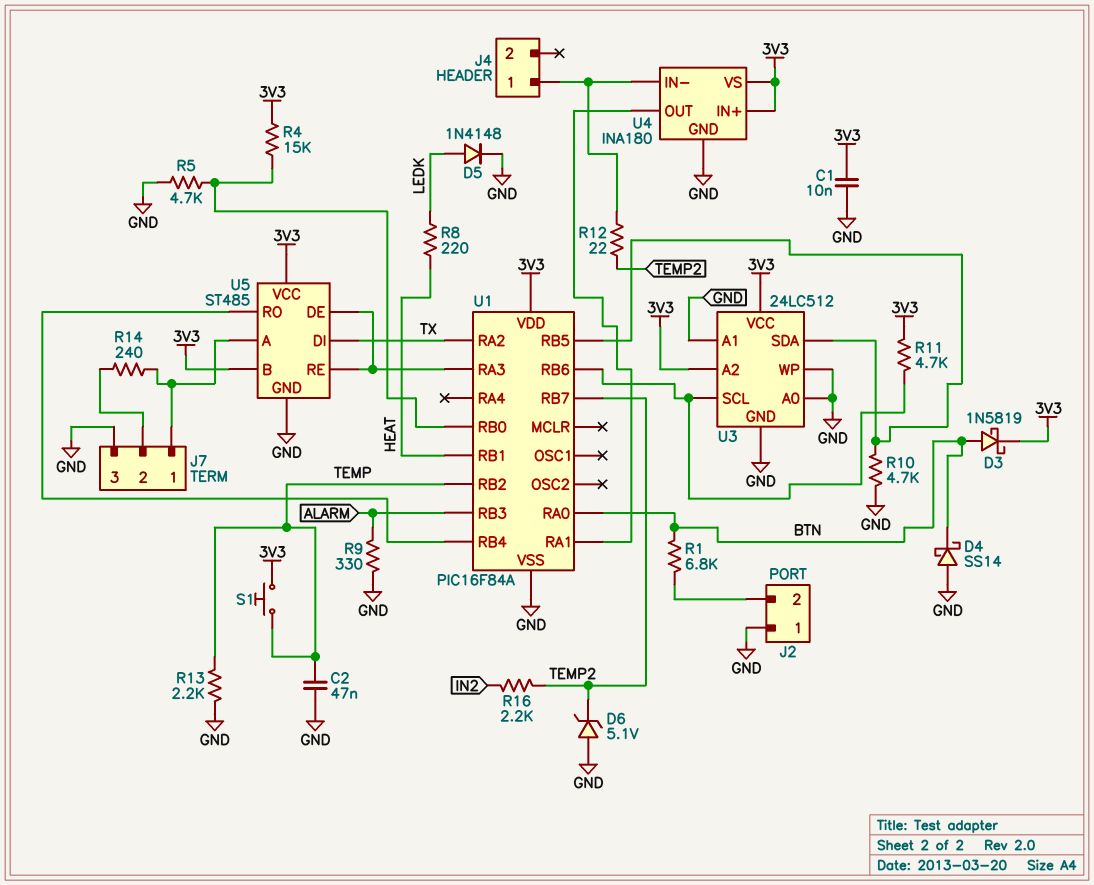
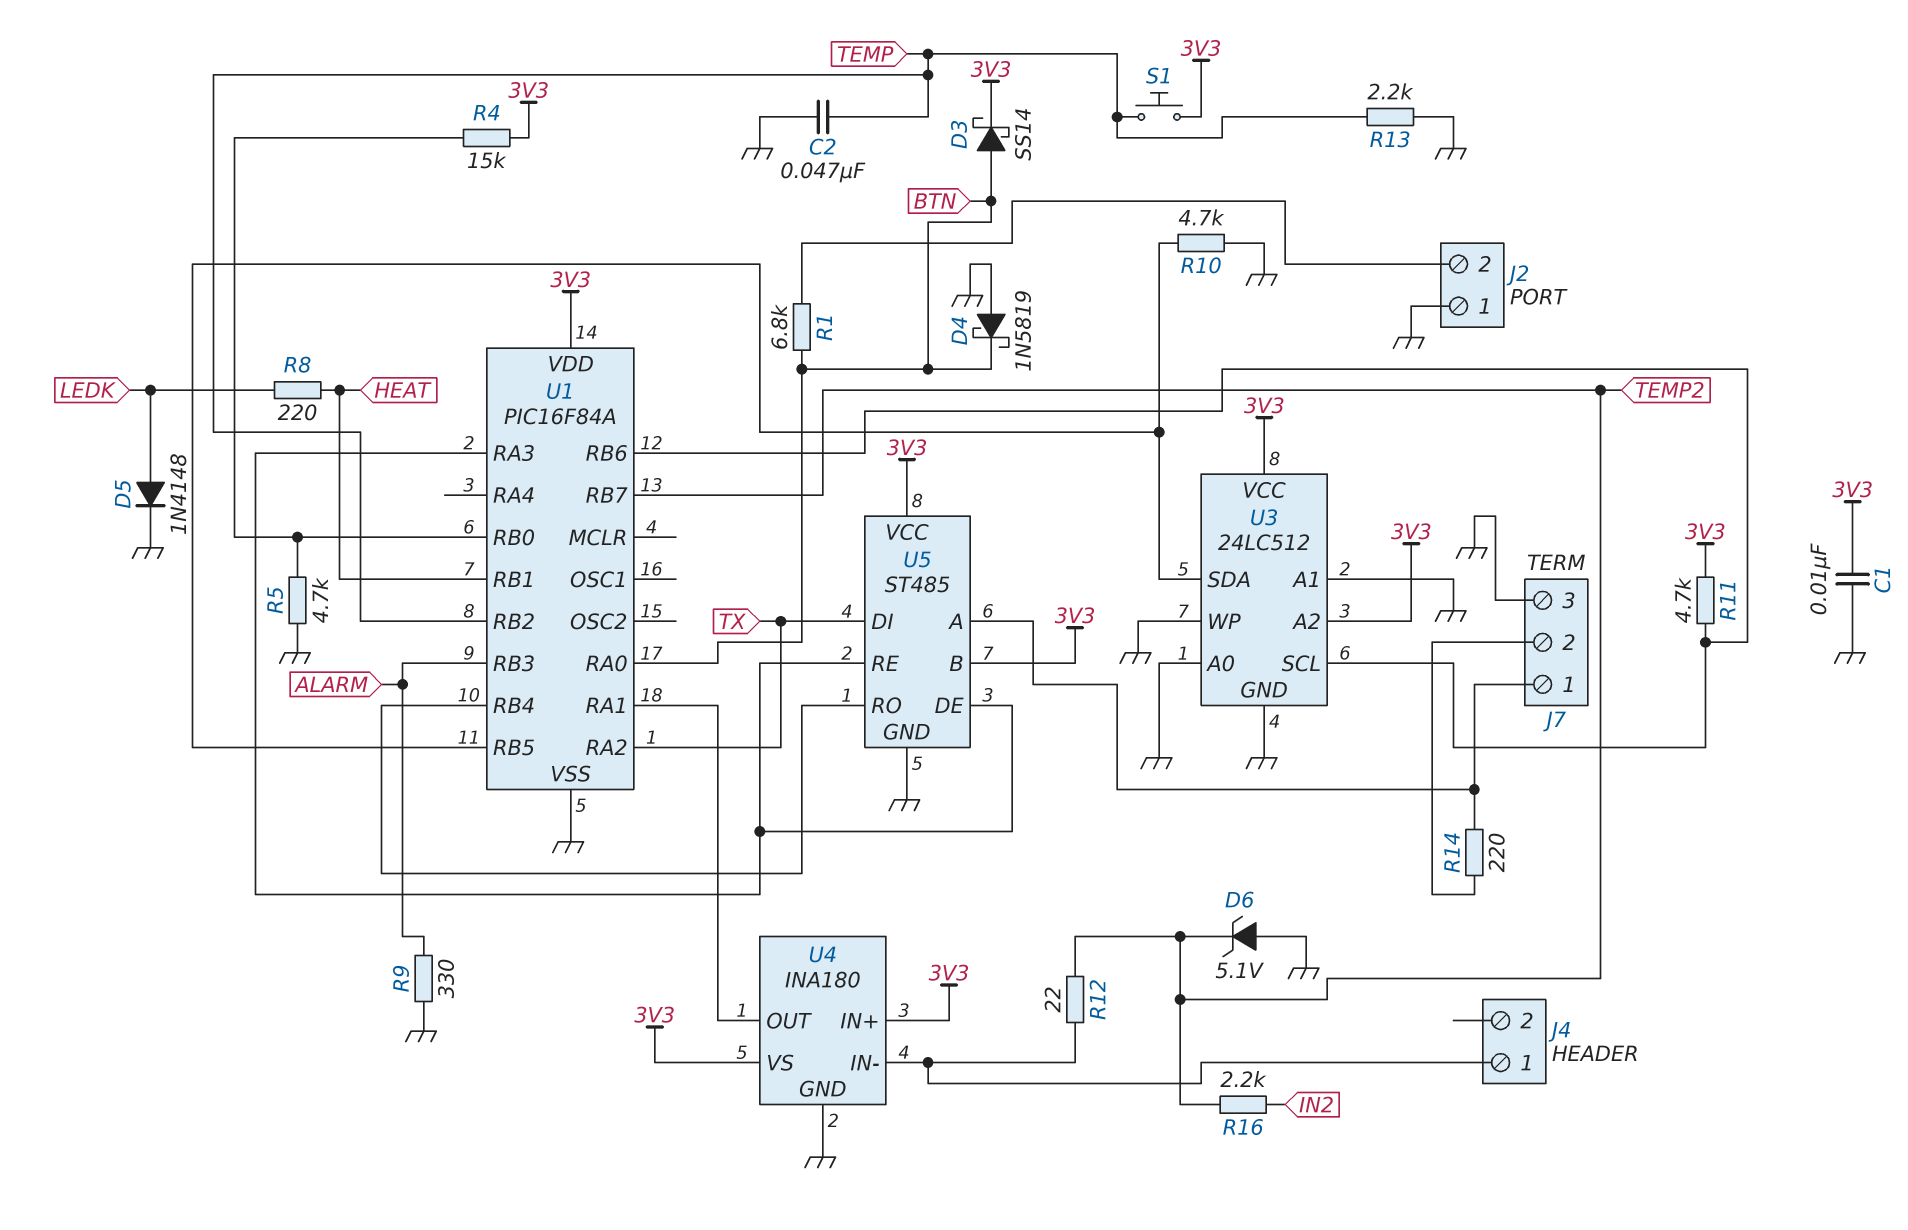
D3: schottky 1N5819 (A BTN, K 3V3) -> schottky SS14 (A BTN, K 3V3)
D4: schottky SS14 (A GND, K BTN) -> schottky 1N5819 (A GND, K BTN)
R14: 240 (J7/1, J7/2) -> 220 (J7/1, J7/2)

